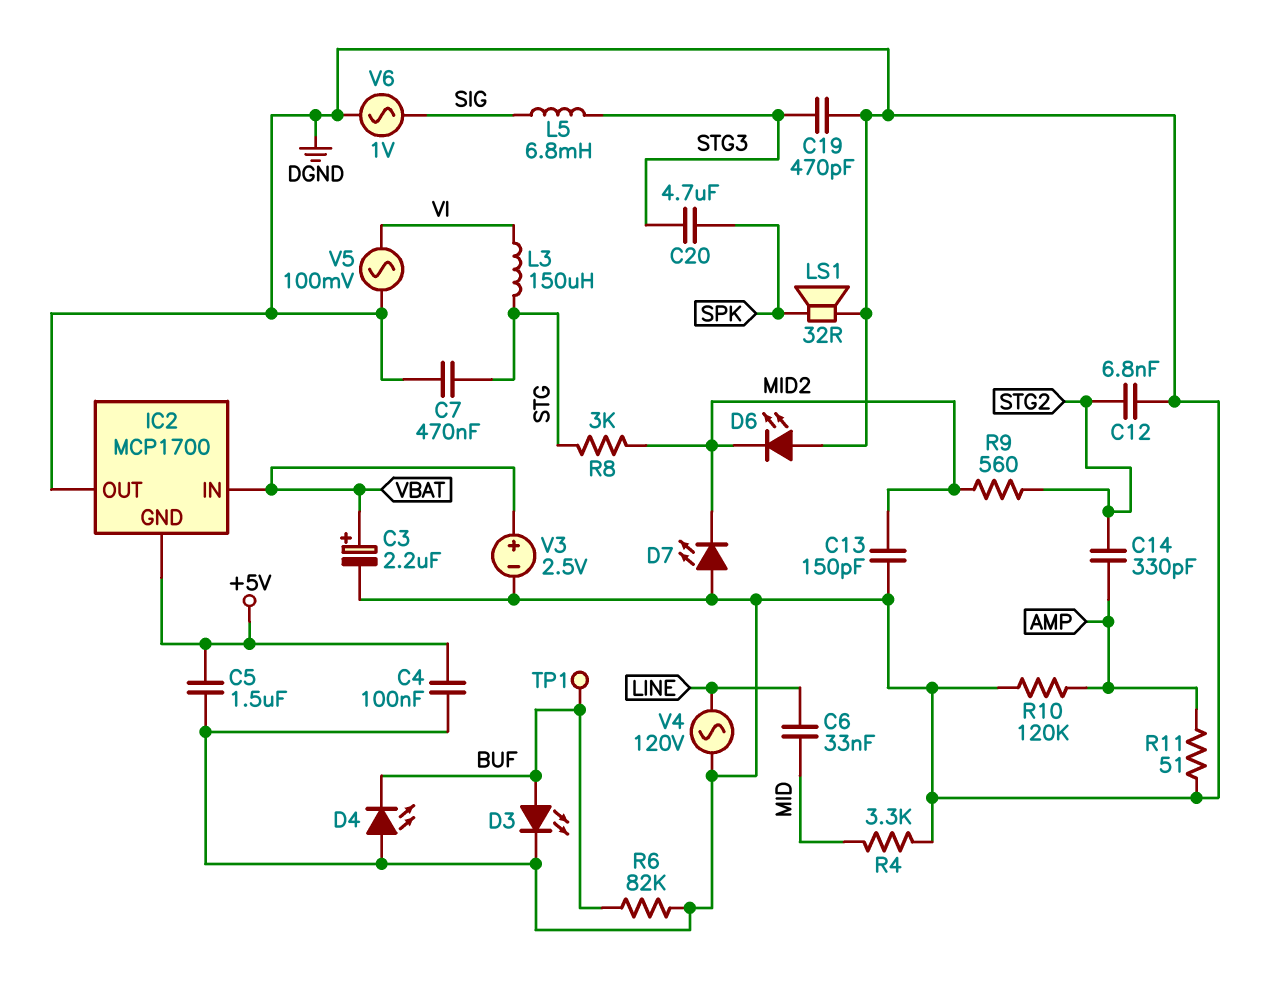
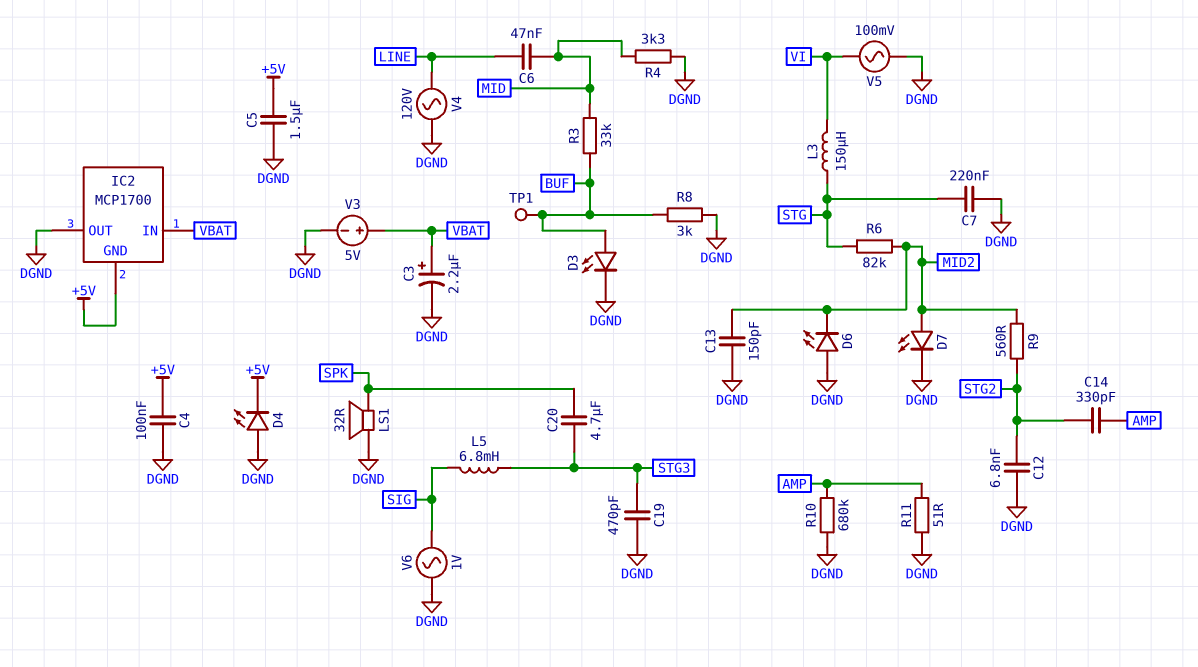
C6: 33nF (LINE, MID) -> 47nF (LINE, MID)
C7: 470nF (DGND, STG) -> 220nF (DGND, STG)
D4: LED (A DGND, K BUF) -> LED (A DGND, K +5V)
D7: LED (A DGND, K MID2) -> LED (A MID2, K DGND)
R3: none -> 33k (BUF, MID)
R6: 82k (BUF, DGND) -> 82k (MID2, STG)
R8: 3k (MID2, STG) -> 3k (BUF, DGND)
R10: 120k (AMP, DGND) -> 680k (AMP, DGND)
V3: 2.5V (plus VBAT, minus DGND) -> 5V (plus VBAT, minus DGND)

